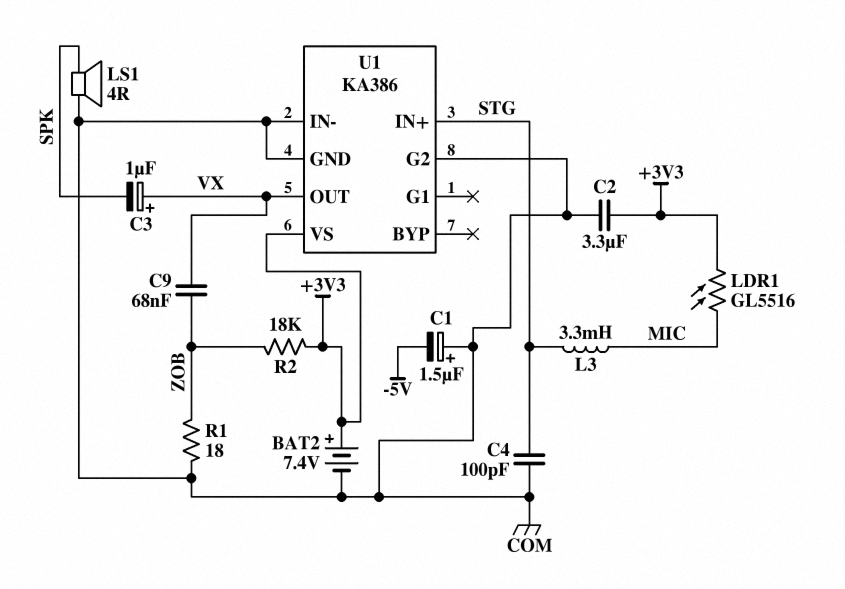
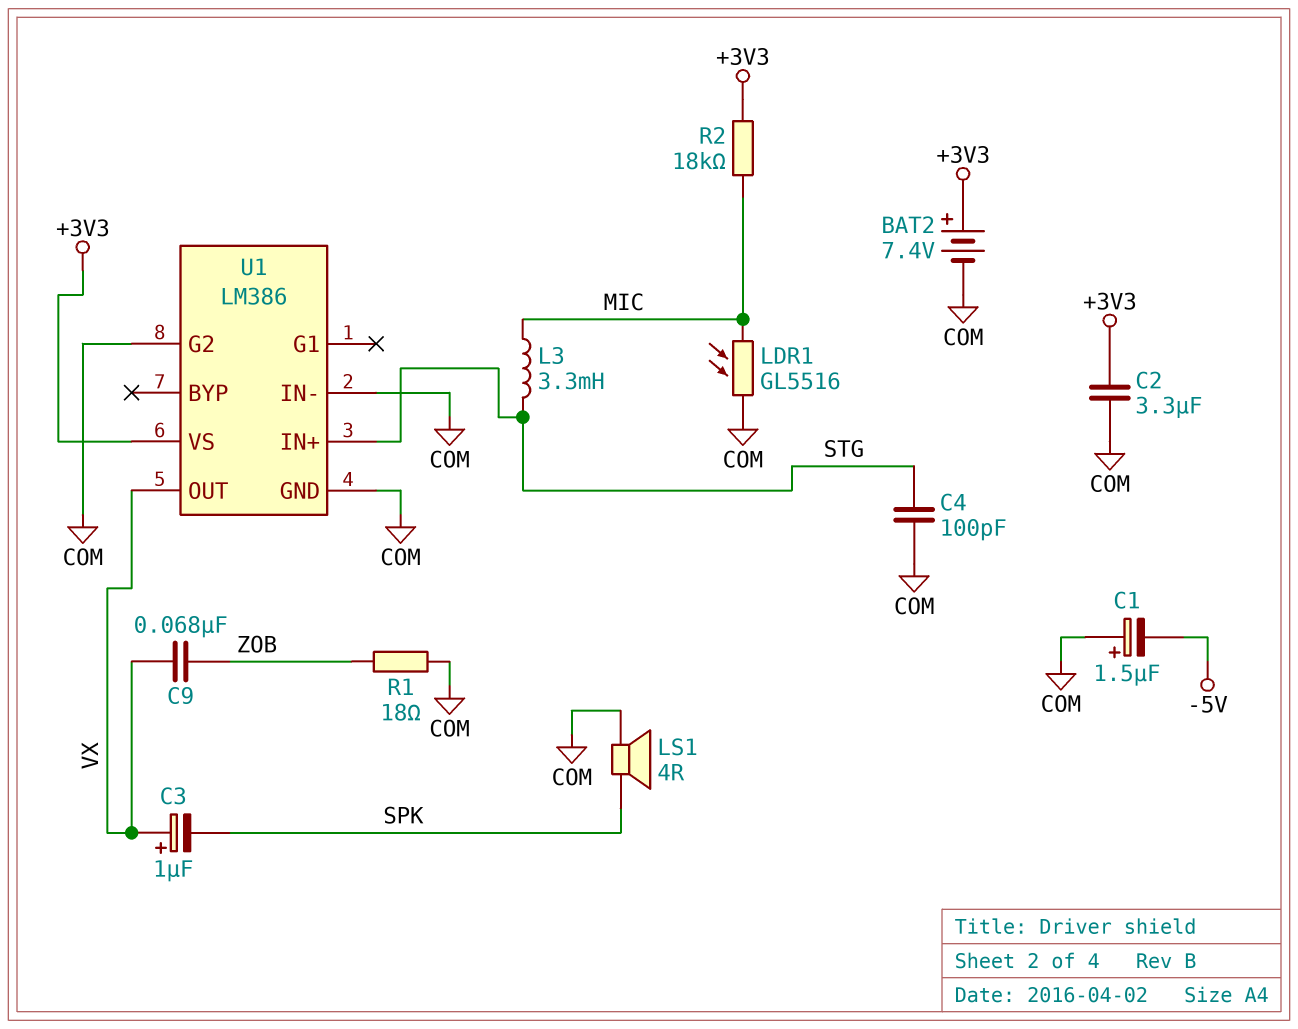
LDR1: GL5516 (+3V3, MIC) -> GL5516 (COM, MIC)
R2: 18k (+3V3, ZOB) -> 18k (+3V3, MIC)
U1: KA386 -> LM386

